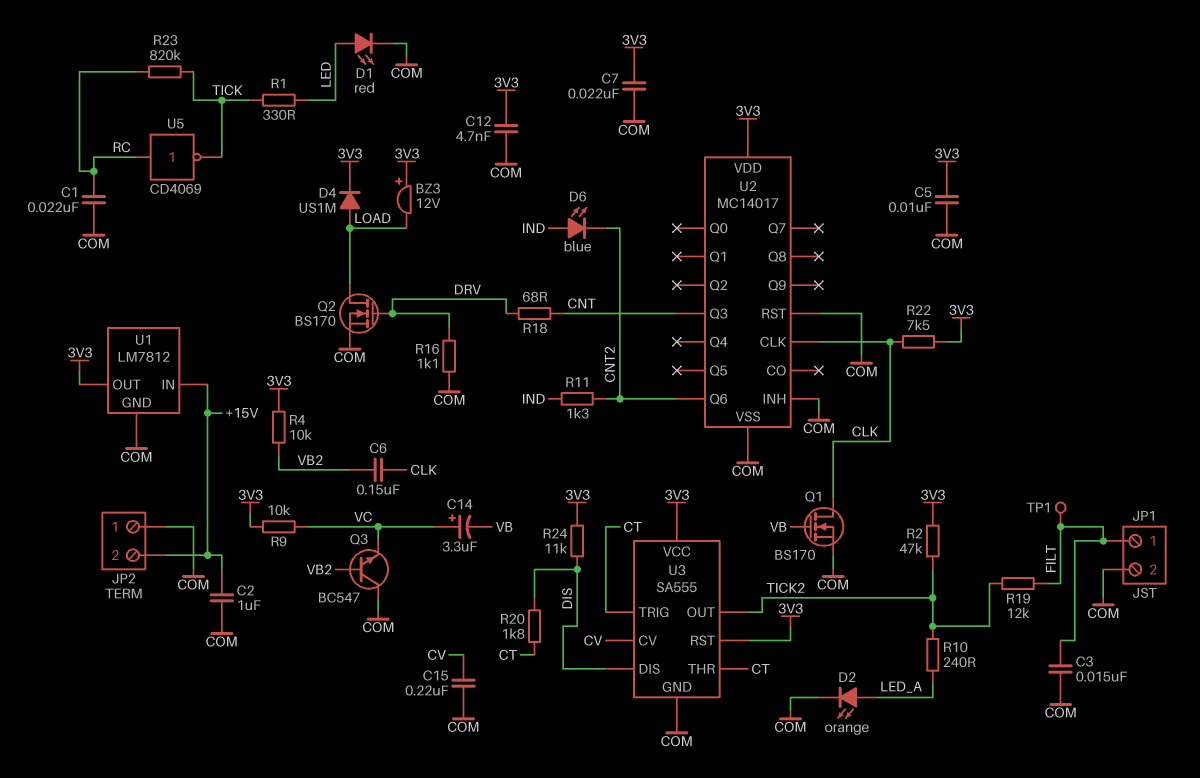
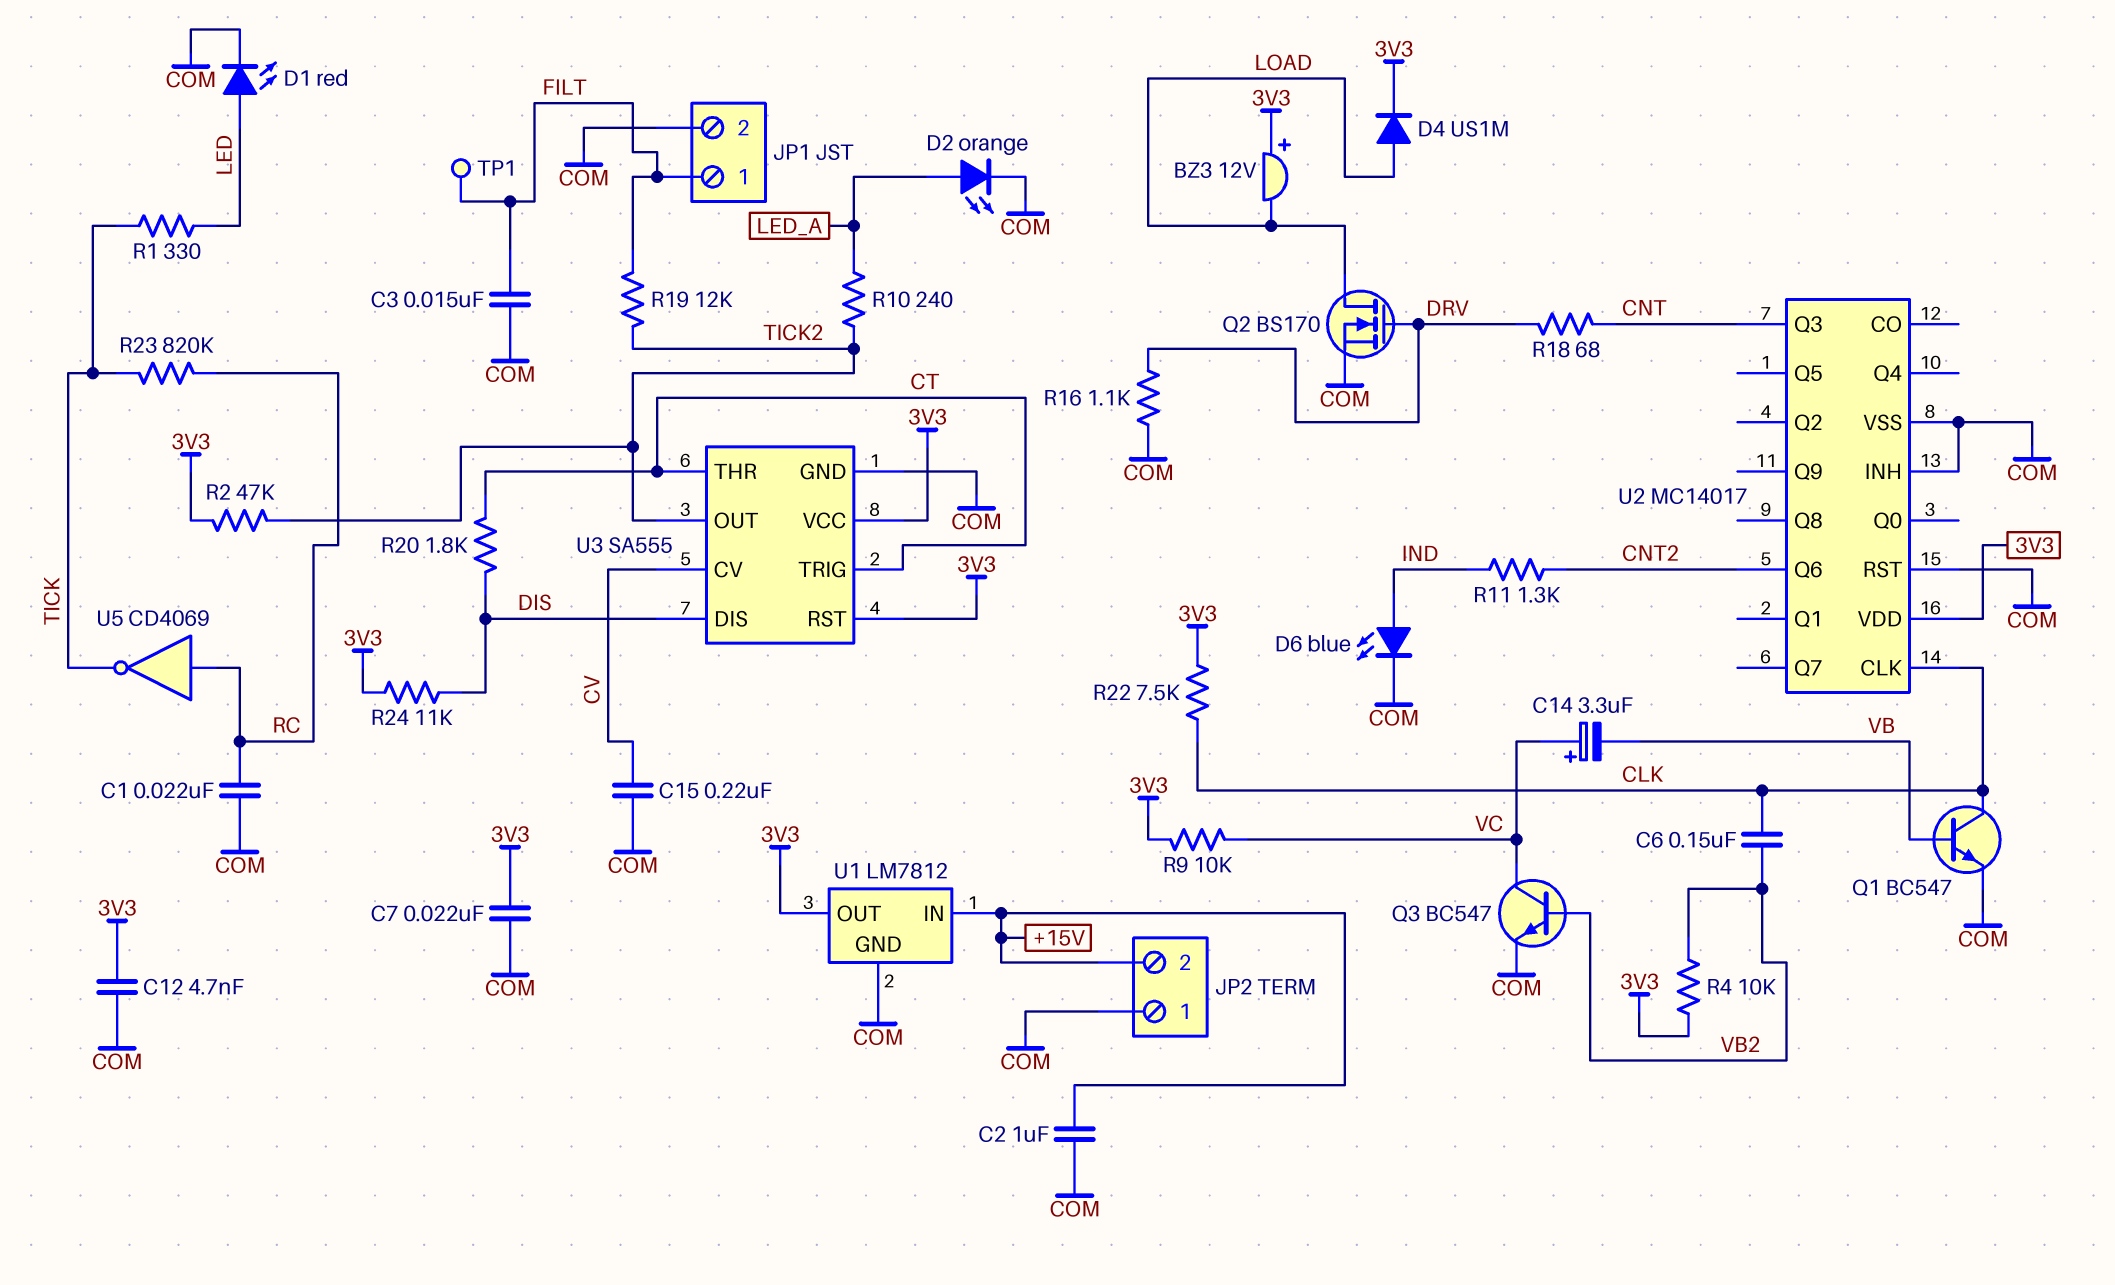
C5: 10nF (3V3, COM) -> none
D6: LED blue (A IND, K CNT2) -> LED blue (A IND, K COM)
Q1: NMOS BS170 (G VB, D CLK, S COM) -> NPN BC547 (B VB, C CLK, E COM)
Q3: NPN BC547 (B VB2, C COM, E VC) -> NPN BC547 (B VB2, C VC, E COM)

